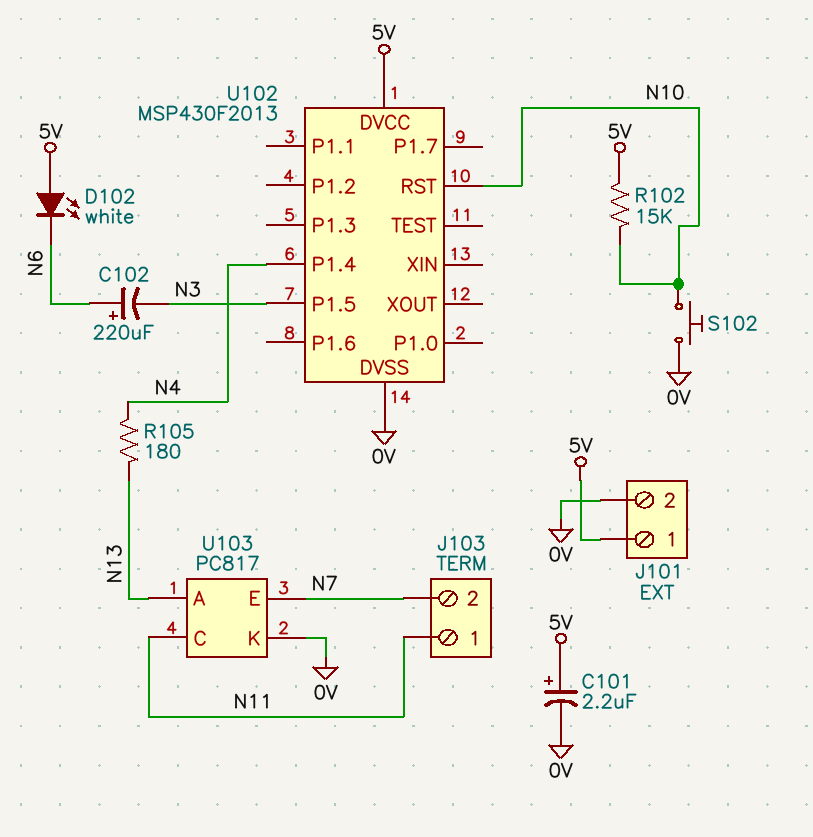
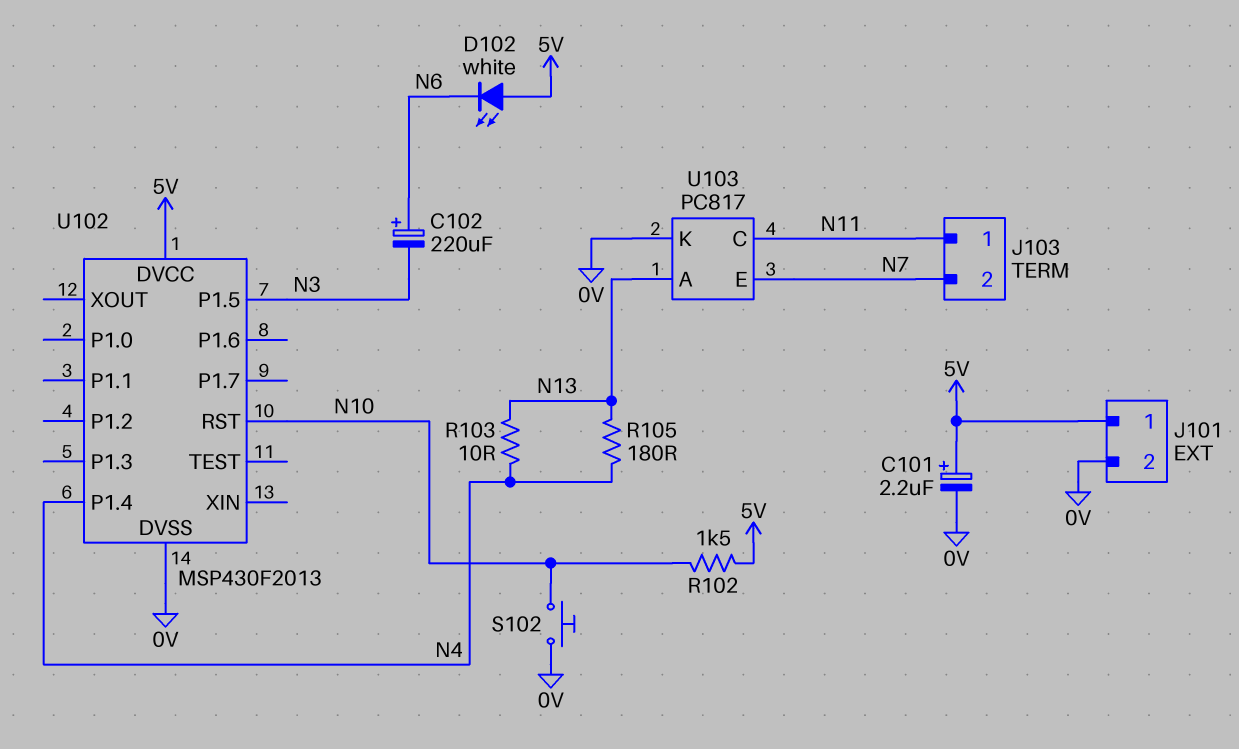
R102: 15k (5V, N10) -> 1.5k (5V, N10)
R103: none -> 10 (N4, N13)

